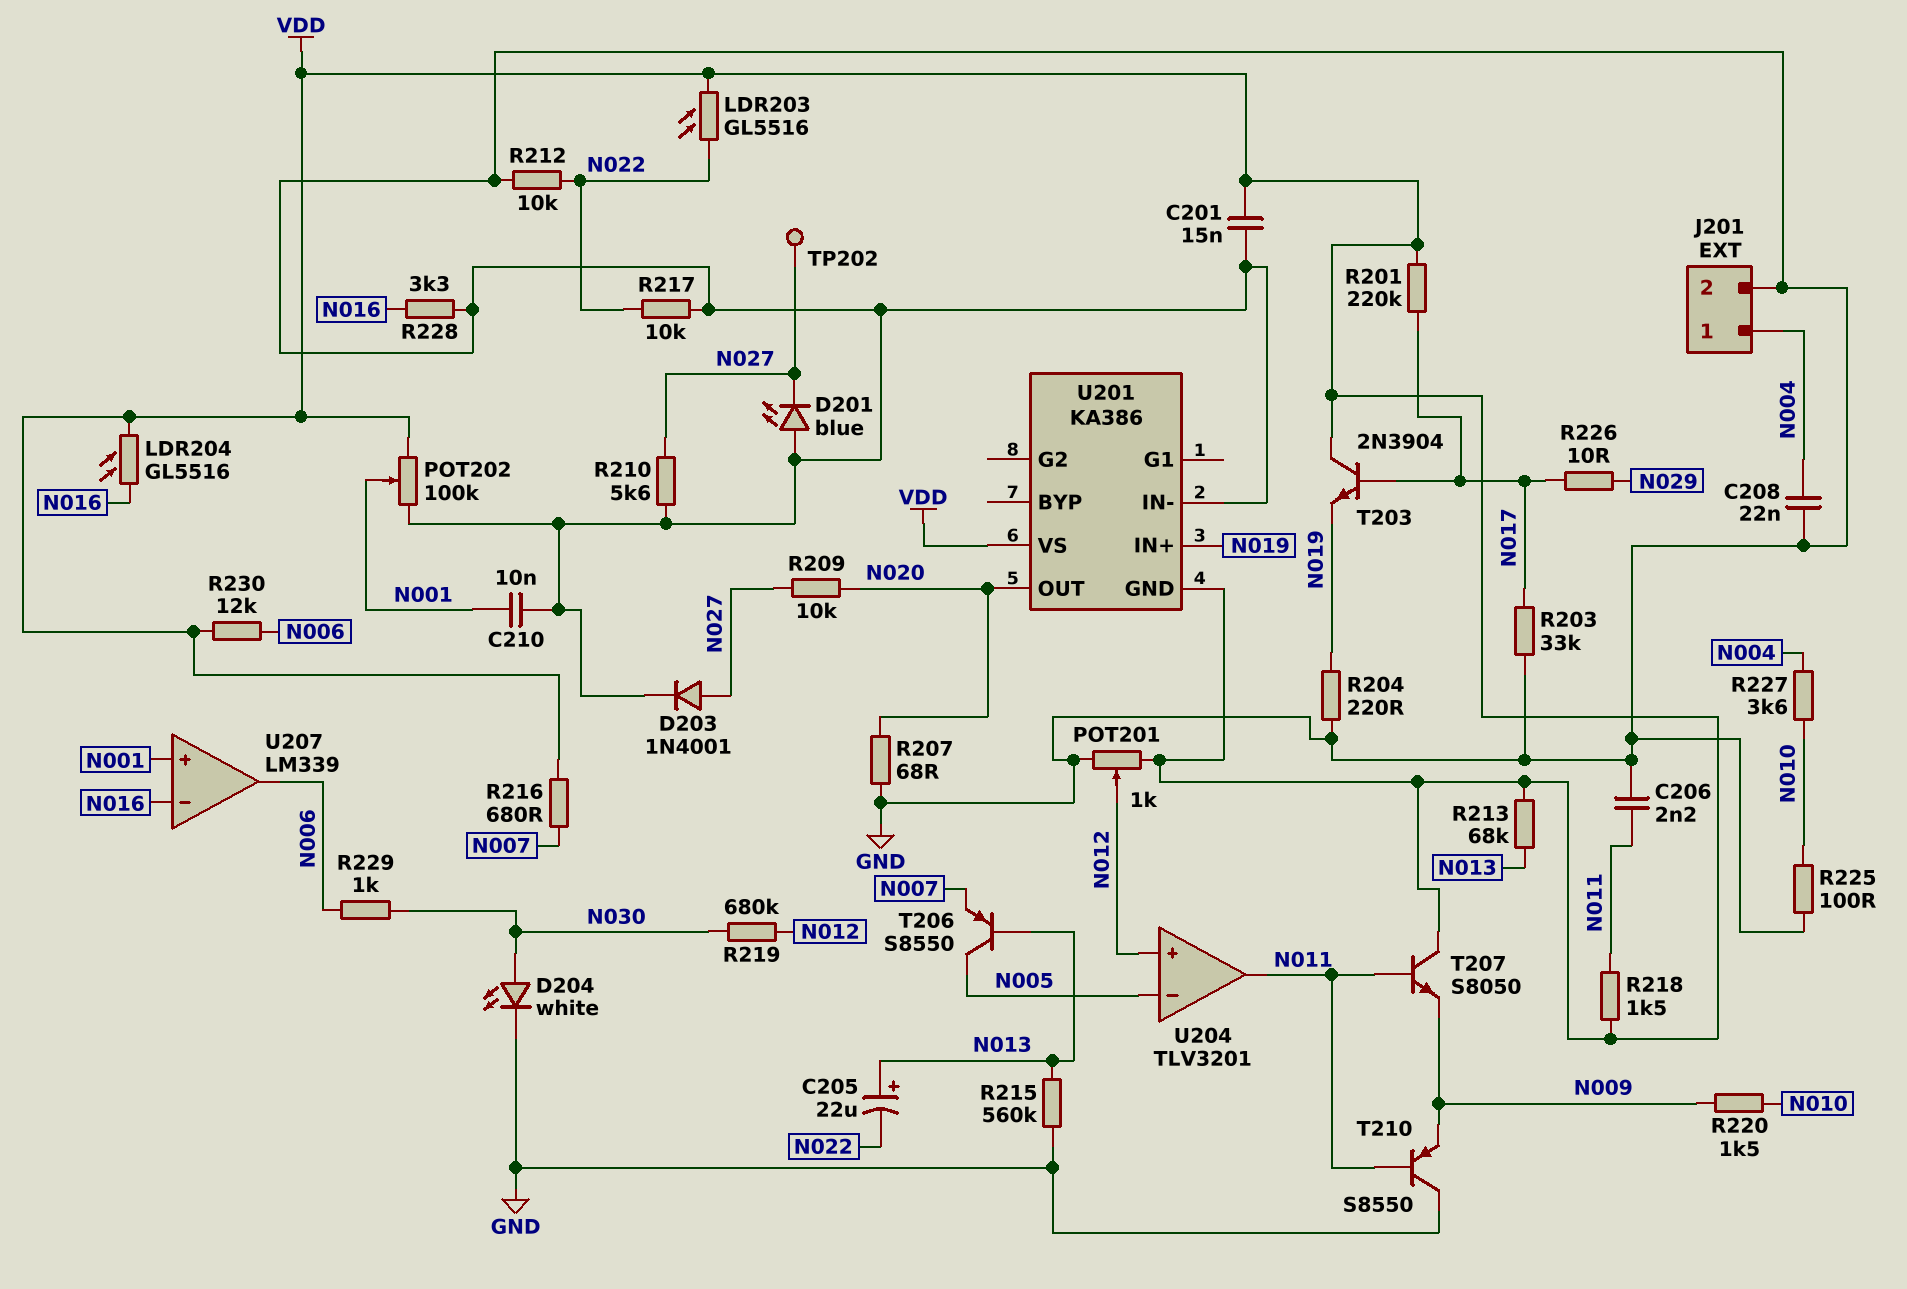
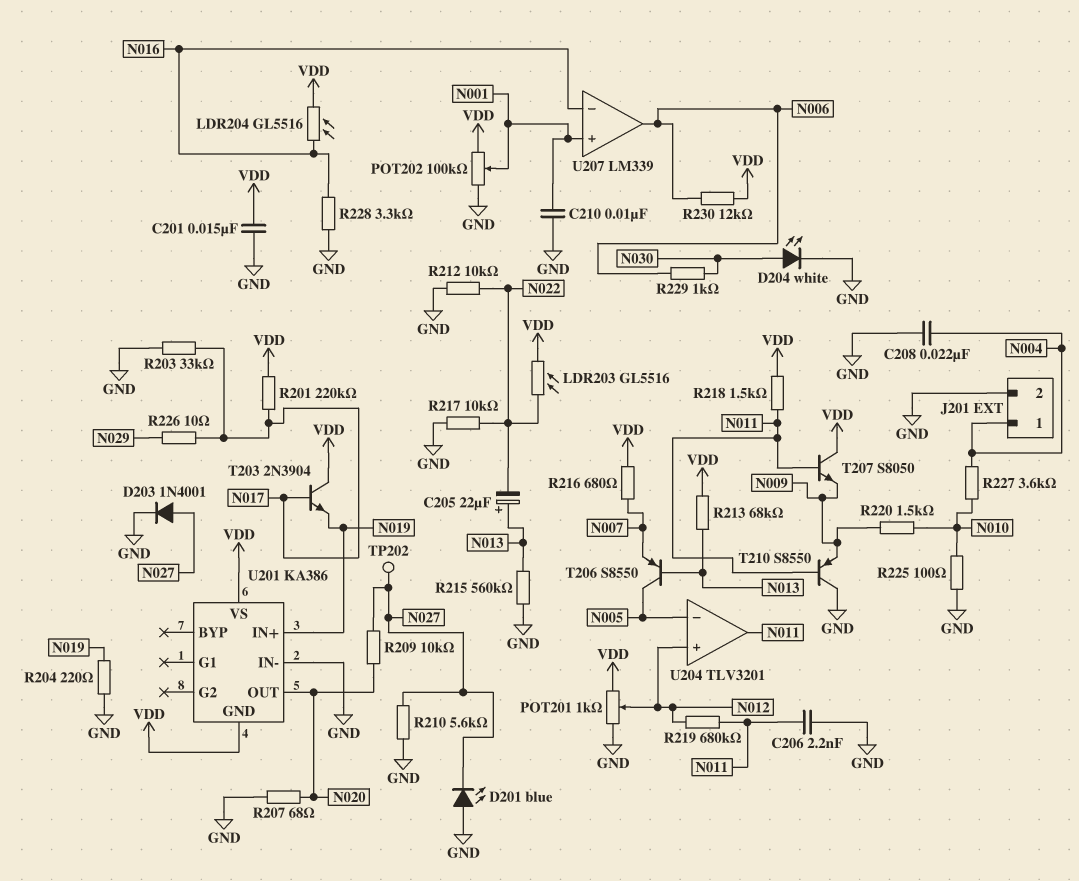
R219: 680k (N012, N030) -> 680k (N011, N012)

